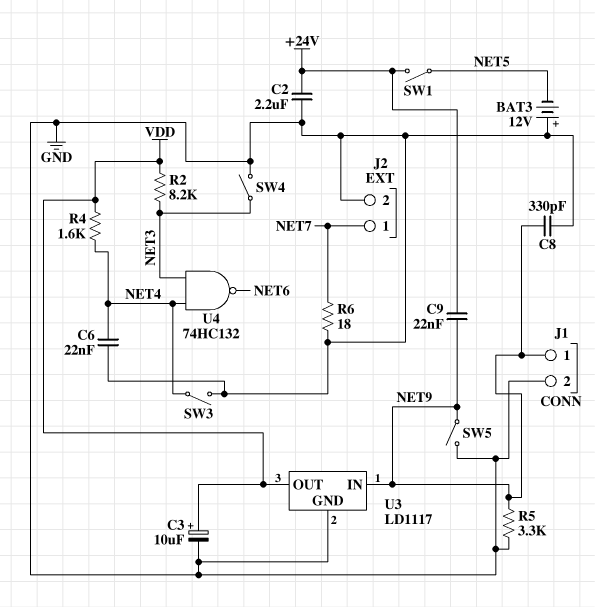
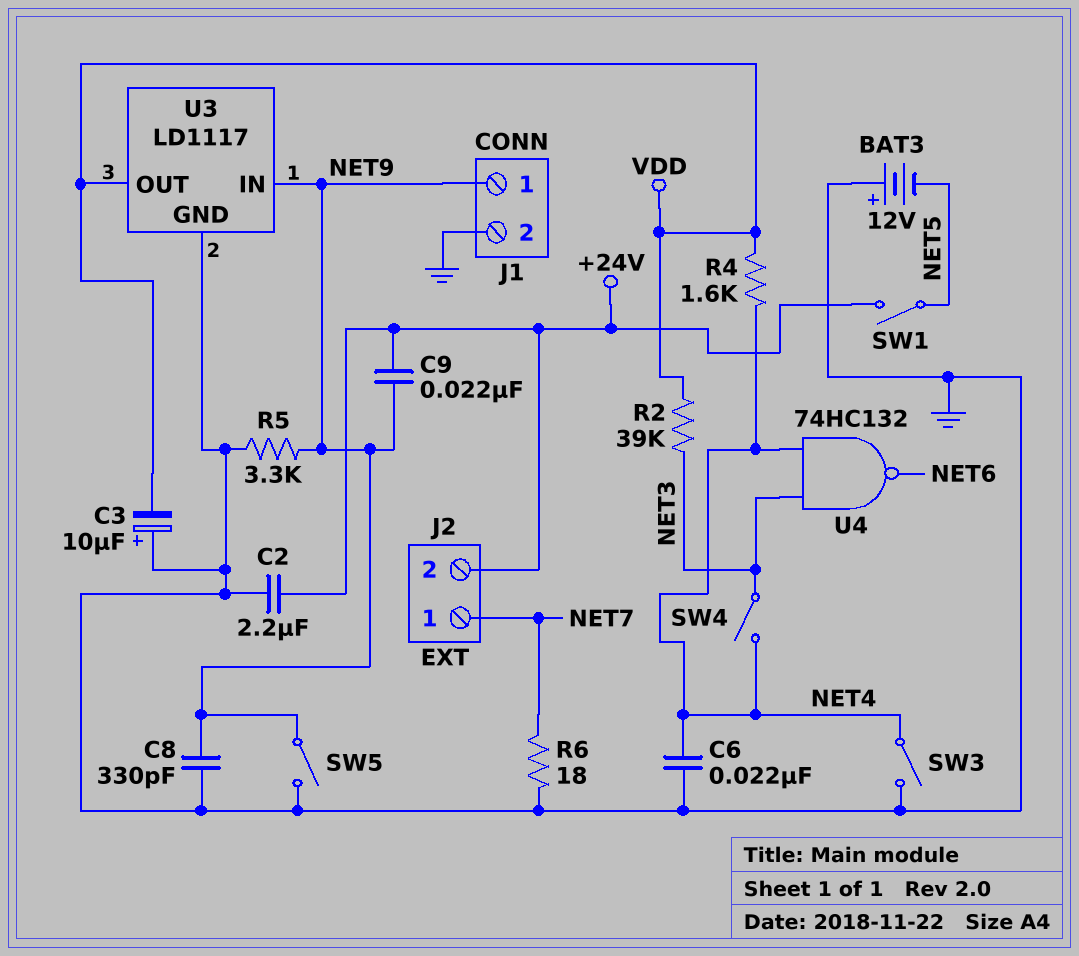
C3: 10uF (plus VDD, minus GND) -> 10uF (plus GND, minus VDD)
J2 pin 2: GND -> +24V
R2: 8.2k (NET3, VDD) -> 39k (NET3, VDD)
SW4: switch (GND, NET3) -> switch (NET3, NET4)

